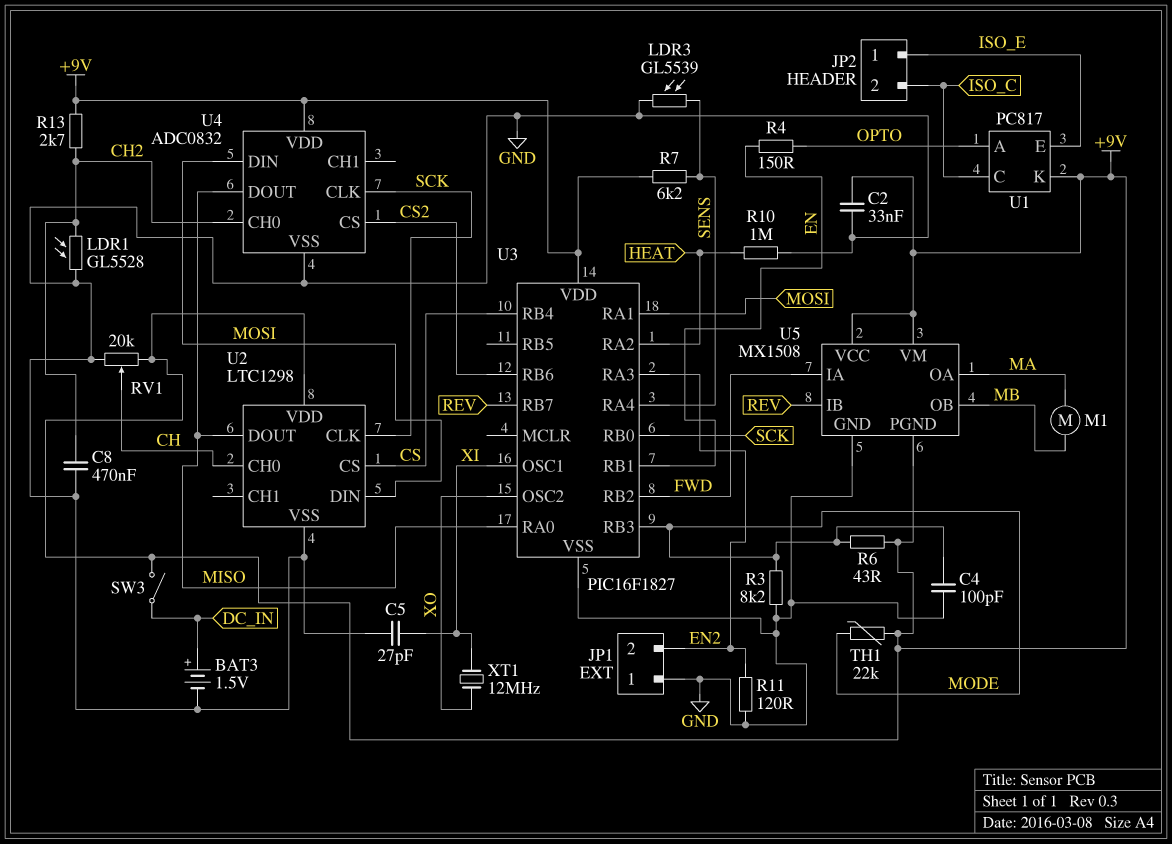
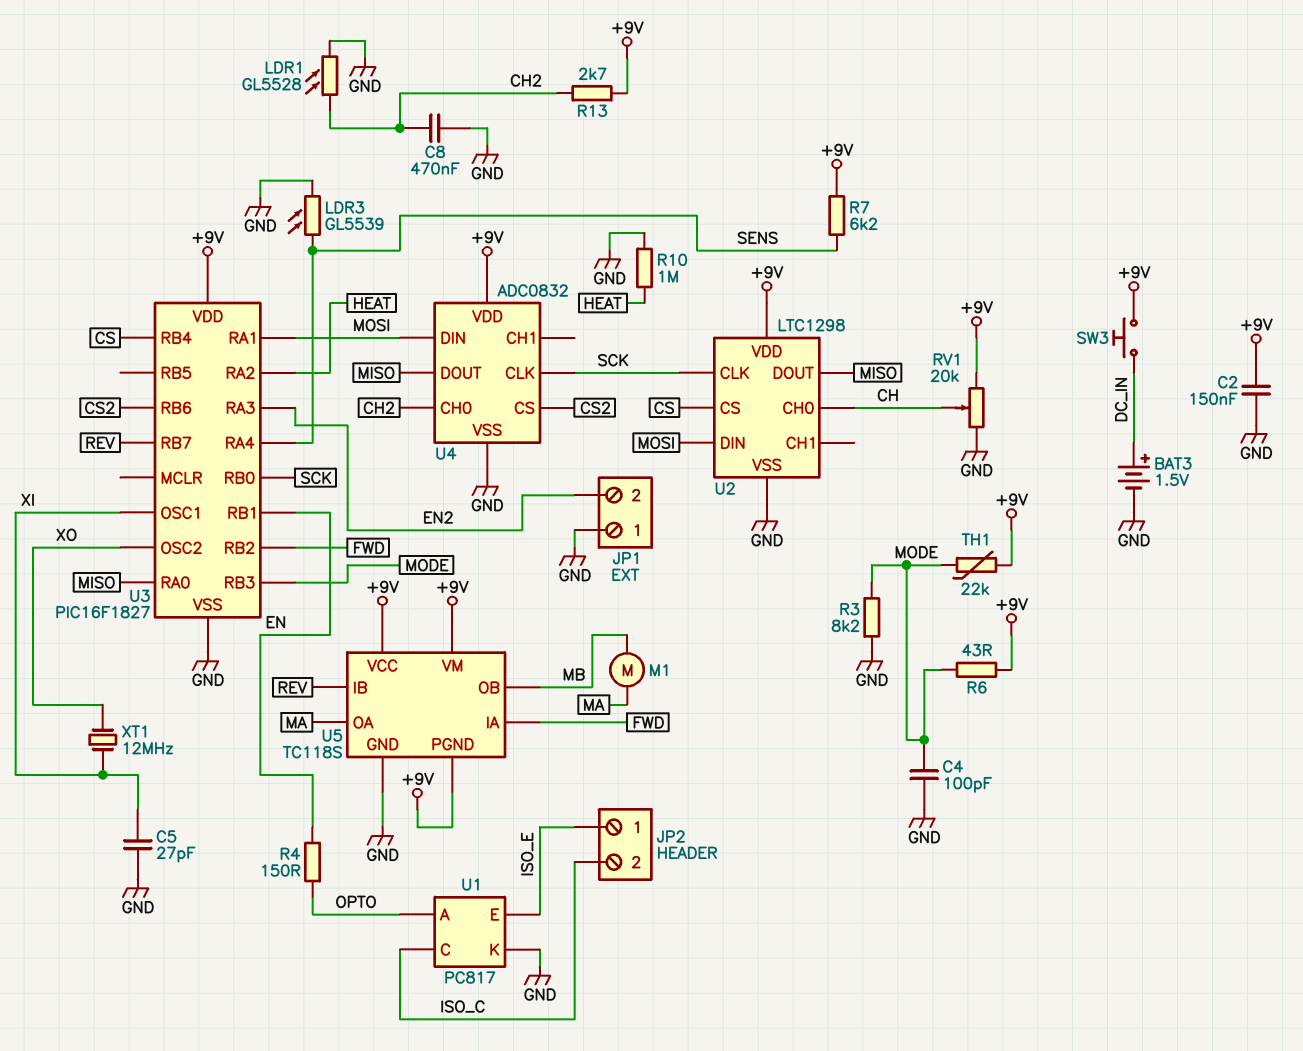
C2: 33nF (+9V, GND) -> 150nF (+9V, GND)
R11: 120 (EN2, GND) -> none
SW3: switch (+9V, DC_IN) -> button (+9V, DC_IN)
U1 pin K: +9V -> GND
U5: MX1508 -> TC118S

